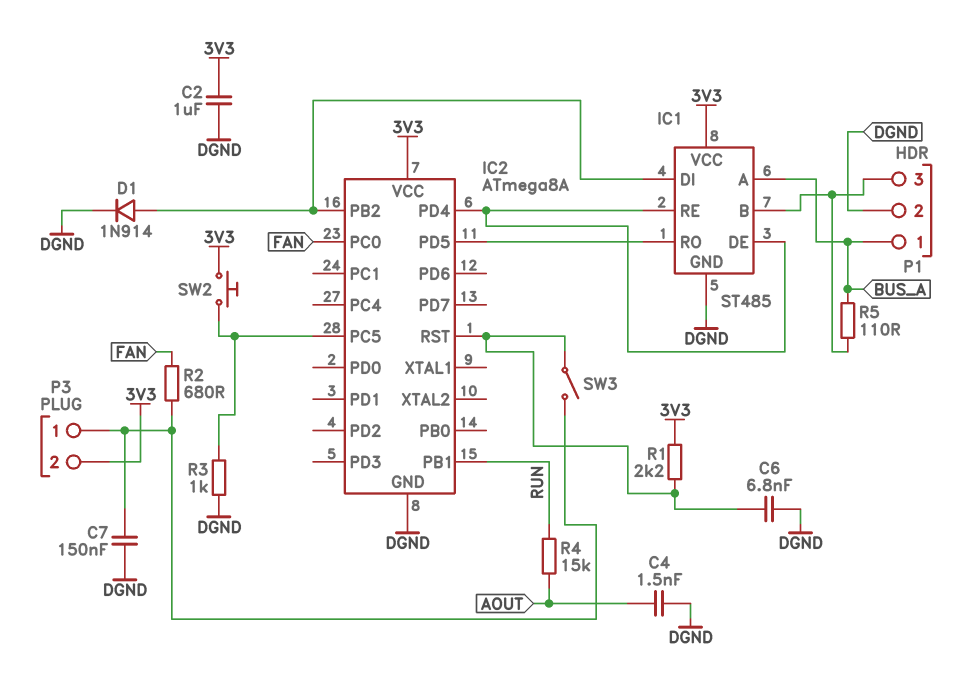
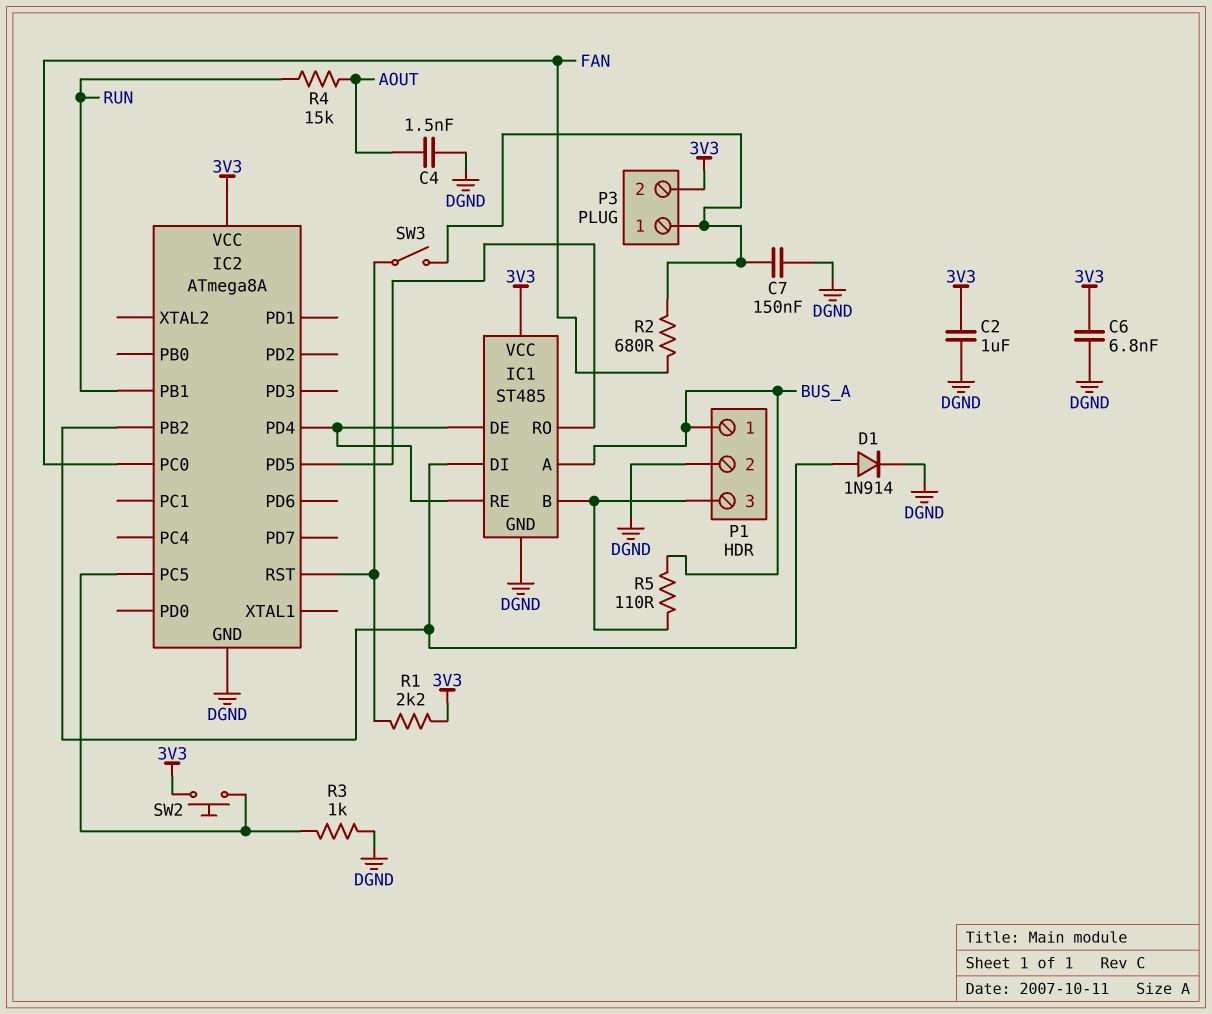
C6: 6.8nF (DGND, IC2/RST) -> 6.8nF (3V3, DGND)

